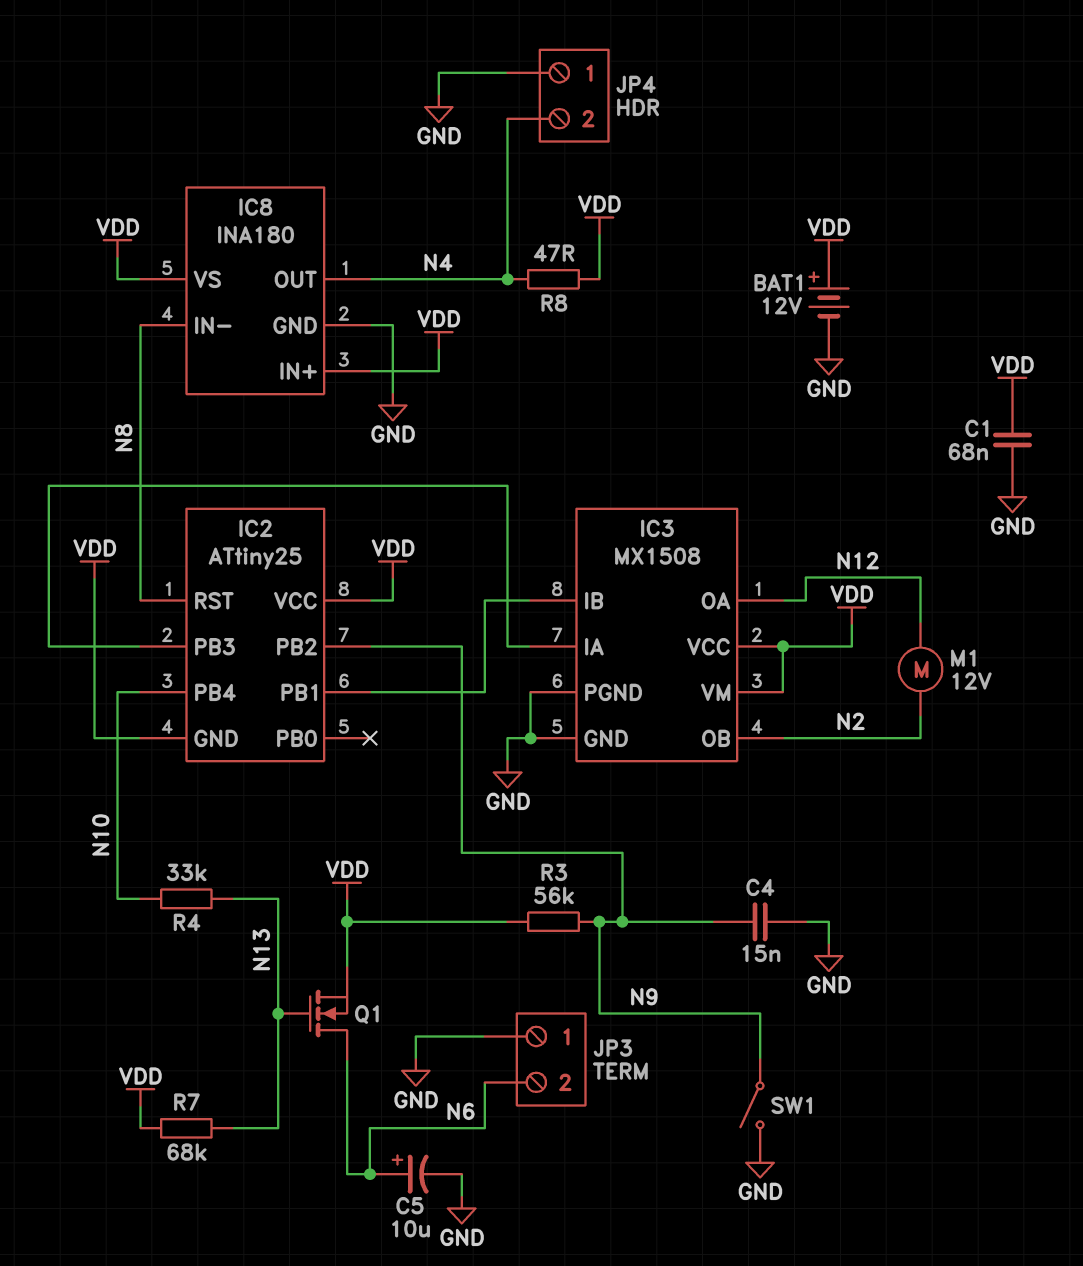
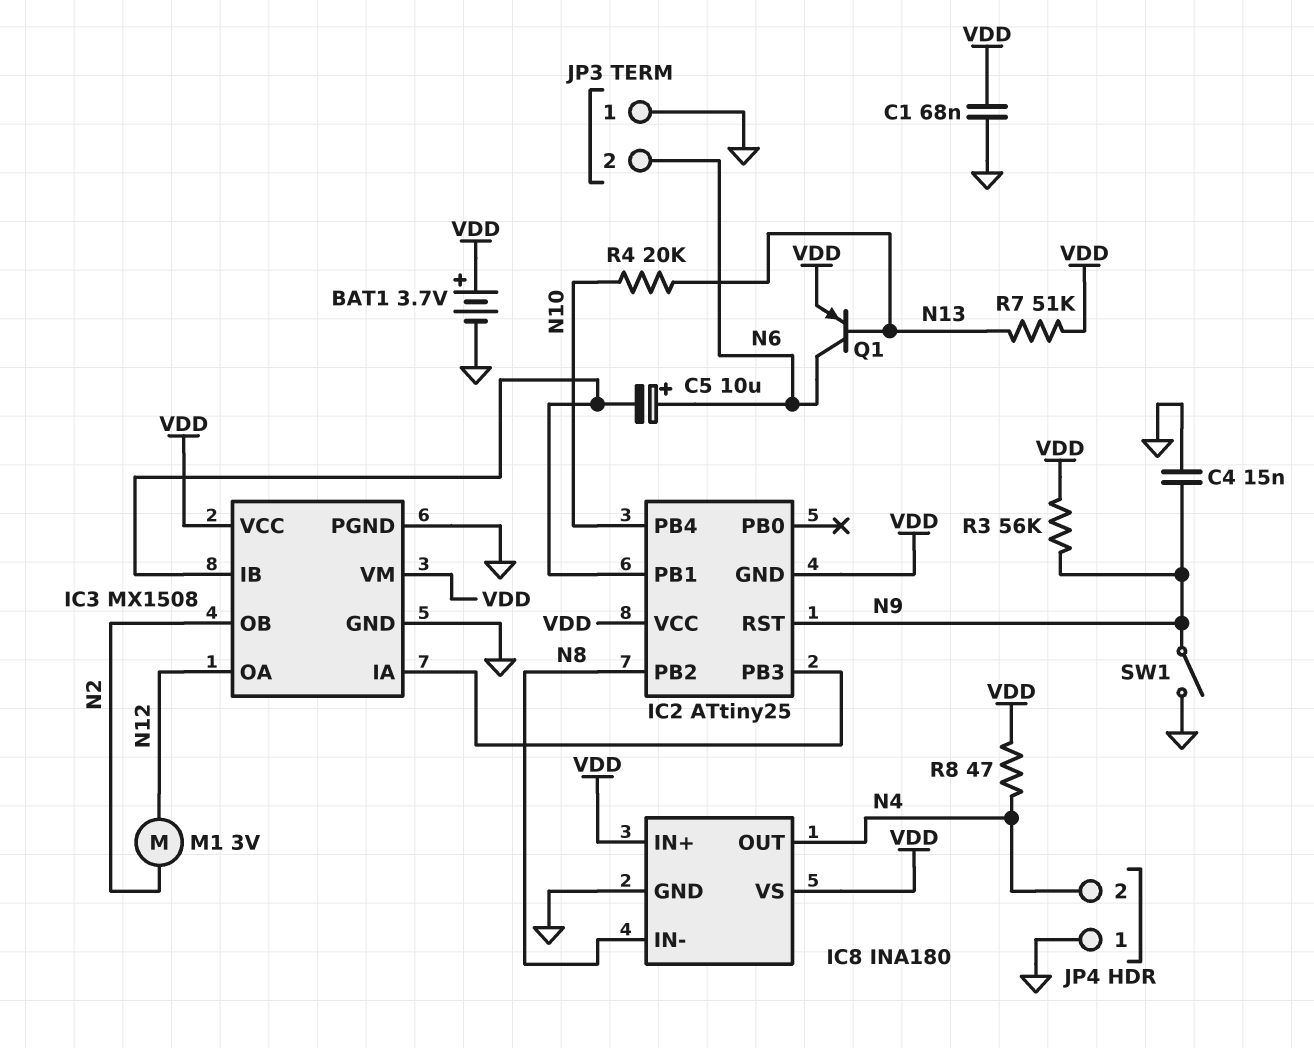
BAT1: 12V (plus VDD, minus GND) -> 3.7V (plus VDD, minus GND)
C5: 10uF (plus N6, minus GND) -> 10uF (plus N6, minus IC2/PB1)
IC2 pin PB2: N9 -> N8
IC2 pin RST: N8 -> N9
M1: motor 12V (N2, N12) -> motor 3V (N2, N12)
Q1: NMOS (G N13, D N6, S VDD) -> PNP (B N13, C N6, E VDD)
R4: 33k (N10, N13) -> 20k (N10, N13)
R7: 68k (N13, VDD) -> 51k (N13, VDD)

